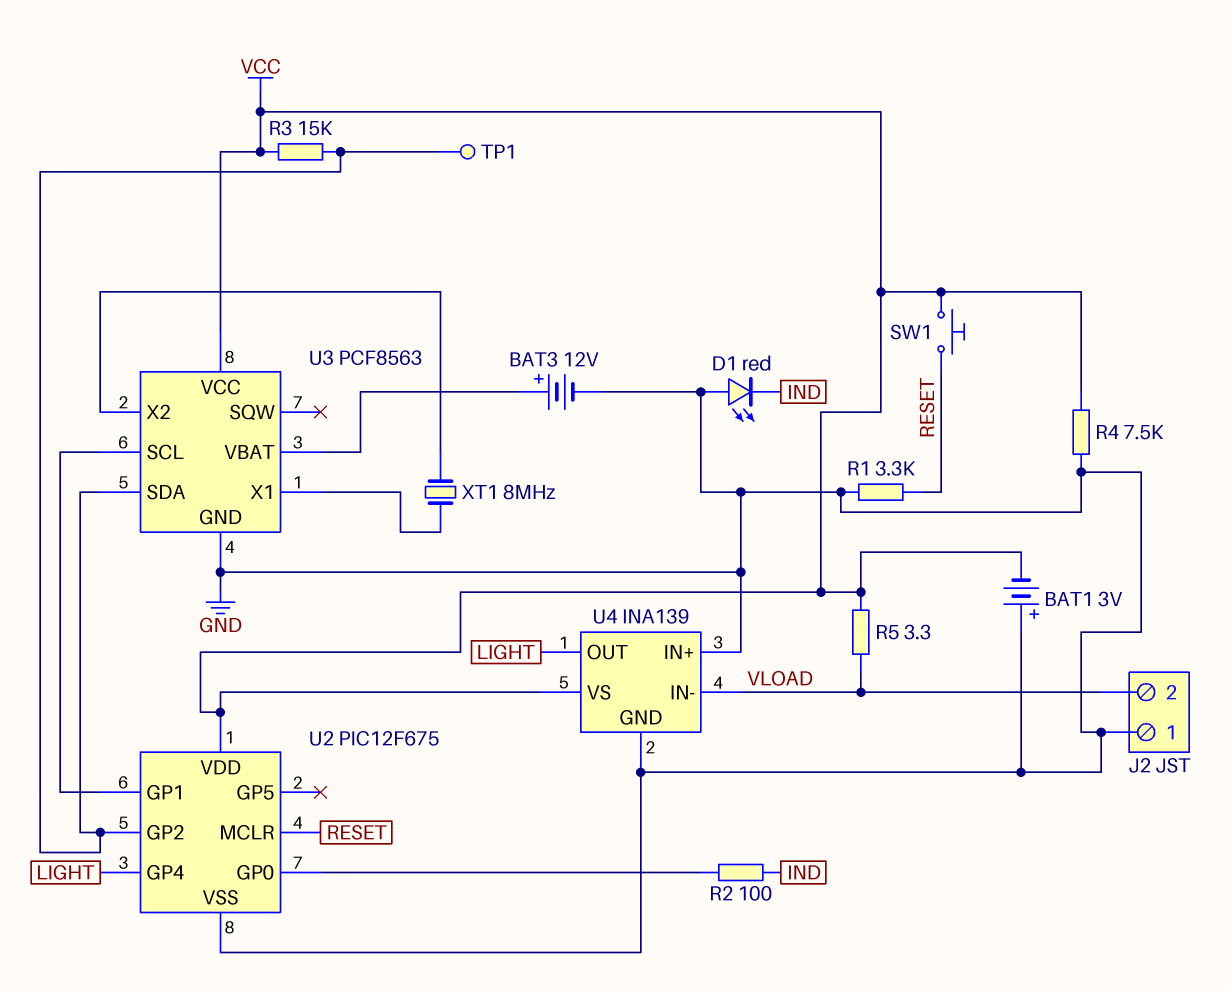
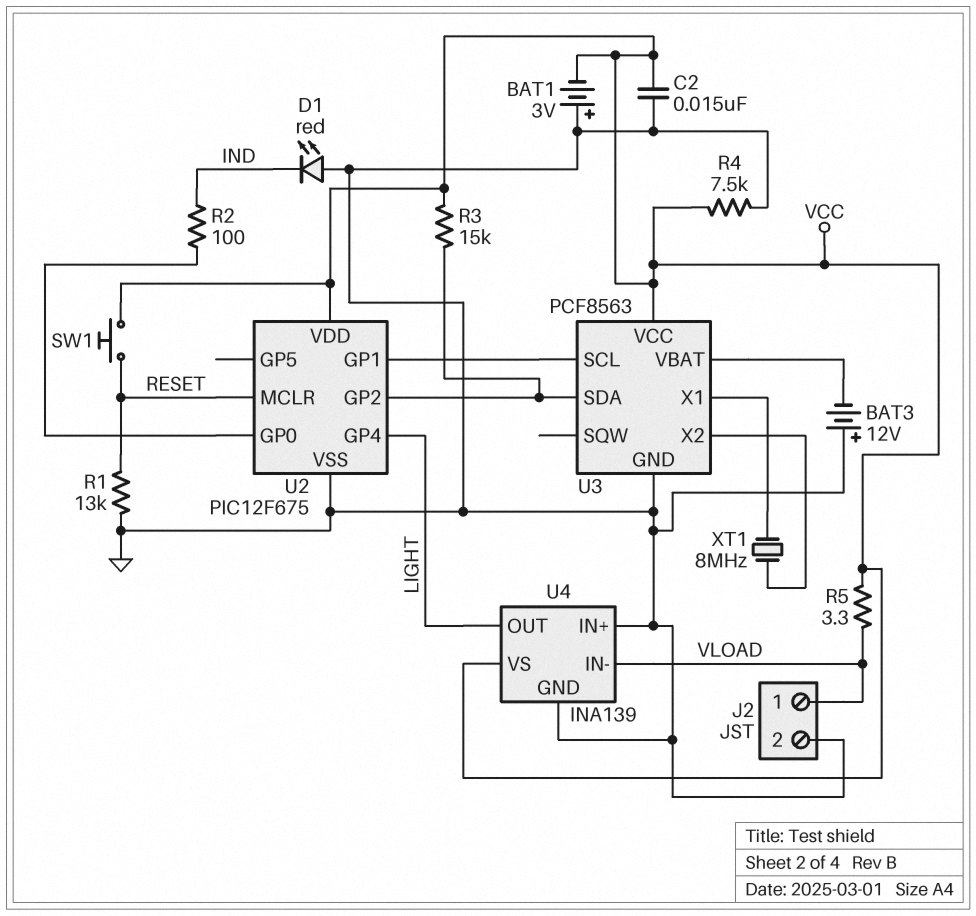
BAT3: 12V (plus U3/VBAT, minus GND) -> 12V (plus GND, minus U3/VBAT)
C2: none -> 15nF (GND, VCC)
J2 pin 1: GND -> VLOAD
J2 pin 2: VLOAD -> GND
R1: 3.3k (GND, RESET) -> 13k (GND, RESET)
TP1: test point (U2/GP2) -> none

